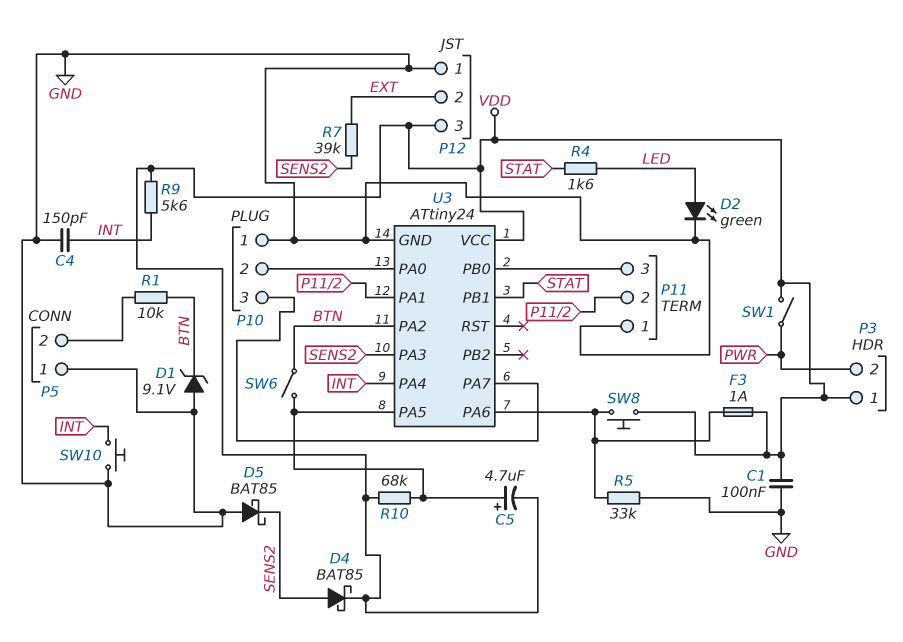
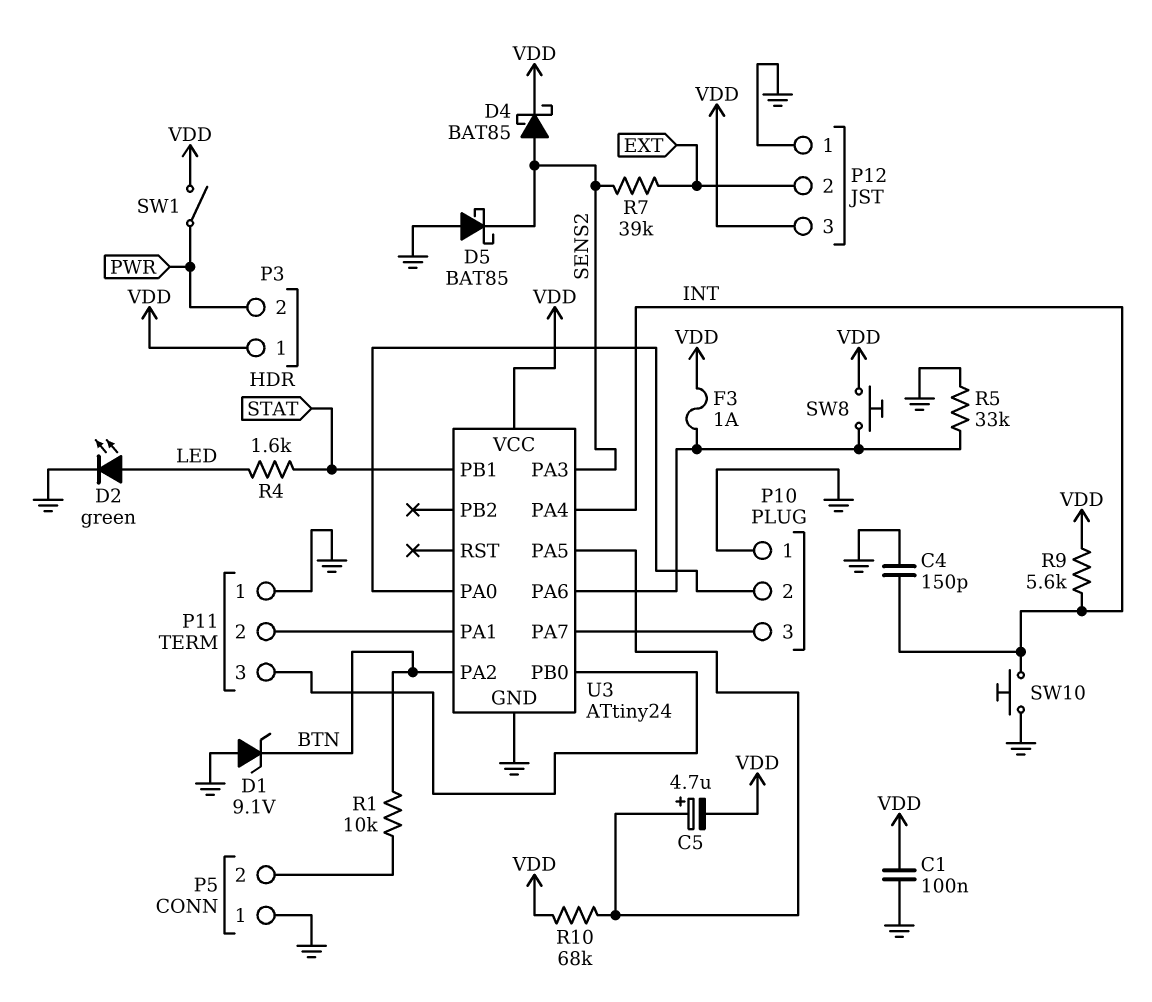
SW6: switch (BTN, U3/PA5) -> none

